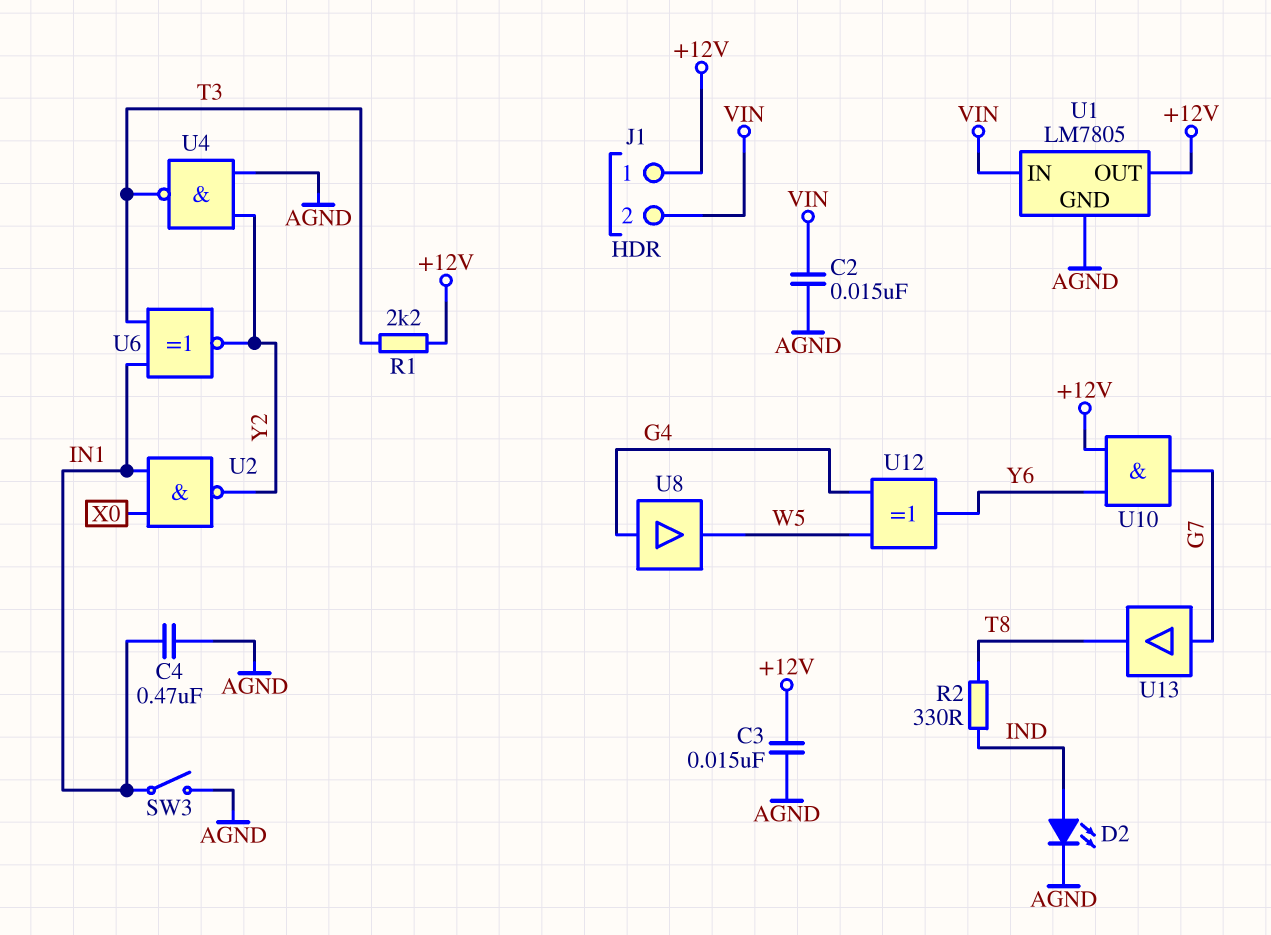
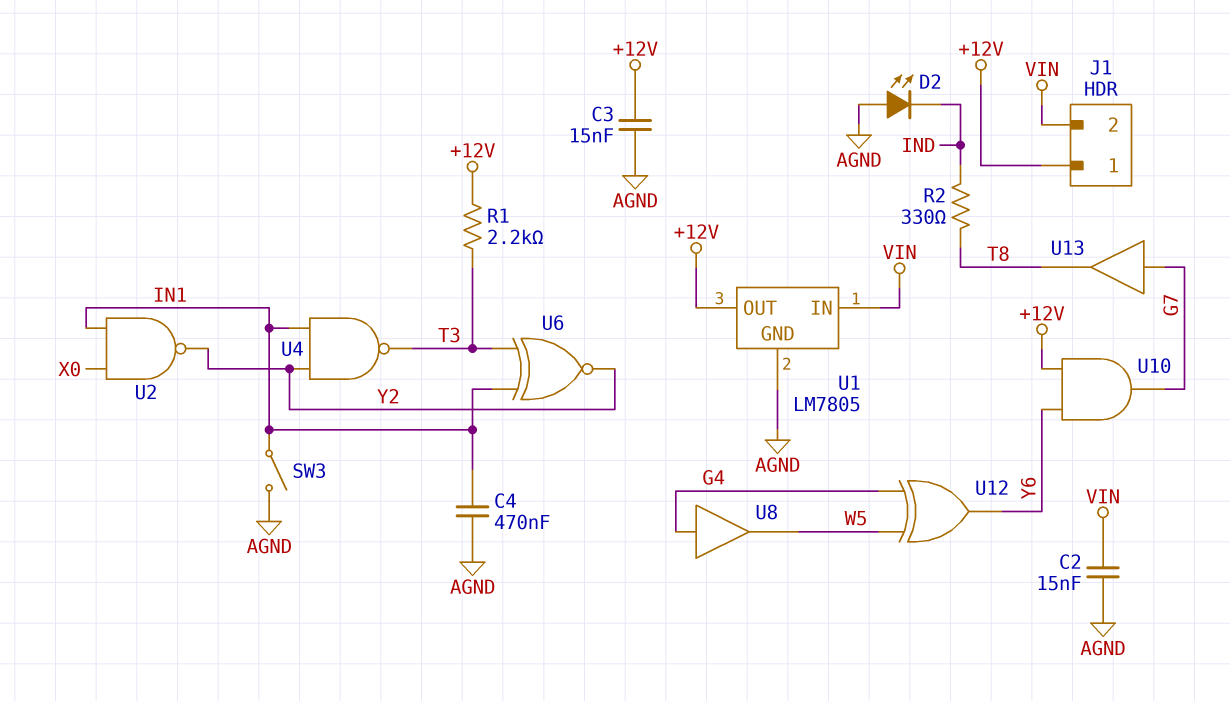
D2: LED (A IND, K AGND) -> LED (A AGND, K IND)
U4: NAND (in AGND, in Y2, out T3) -> NAND (in IN1, in Y2, out T3)

